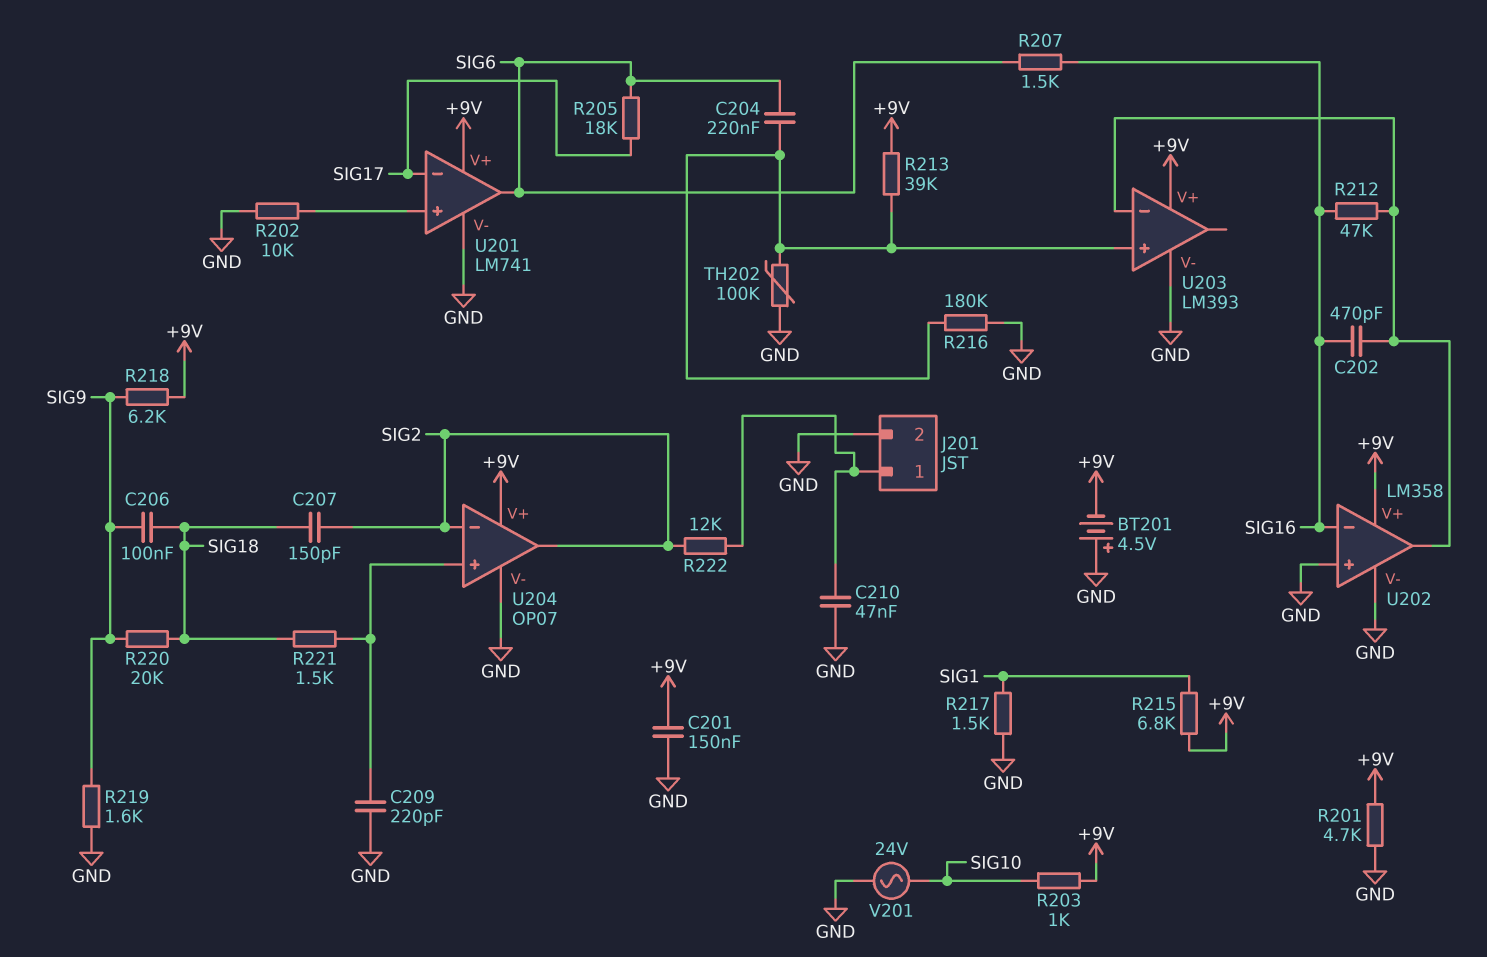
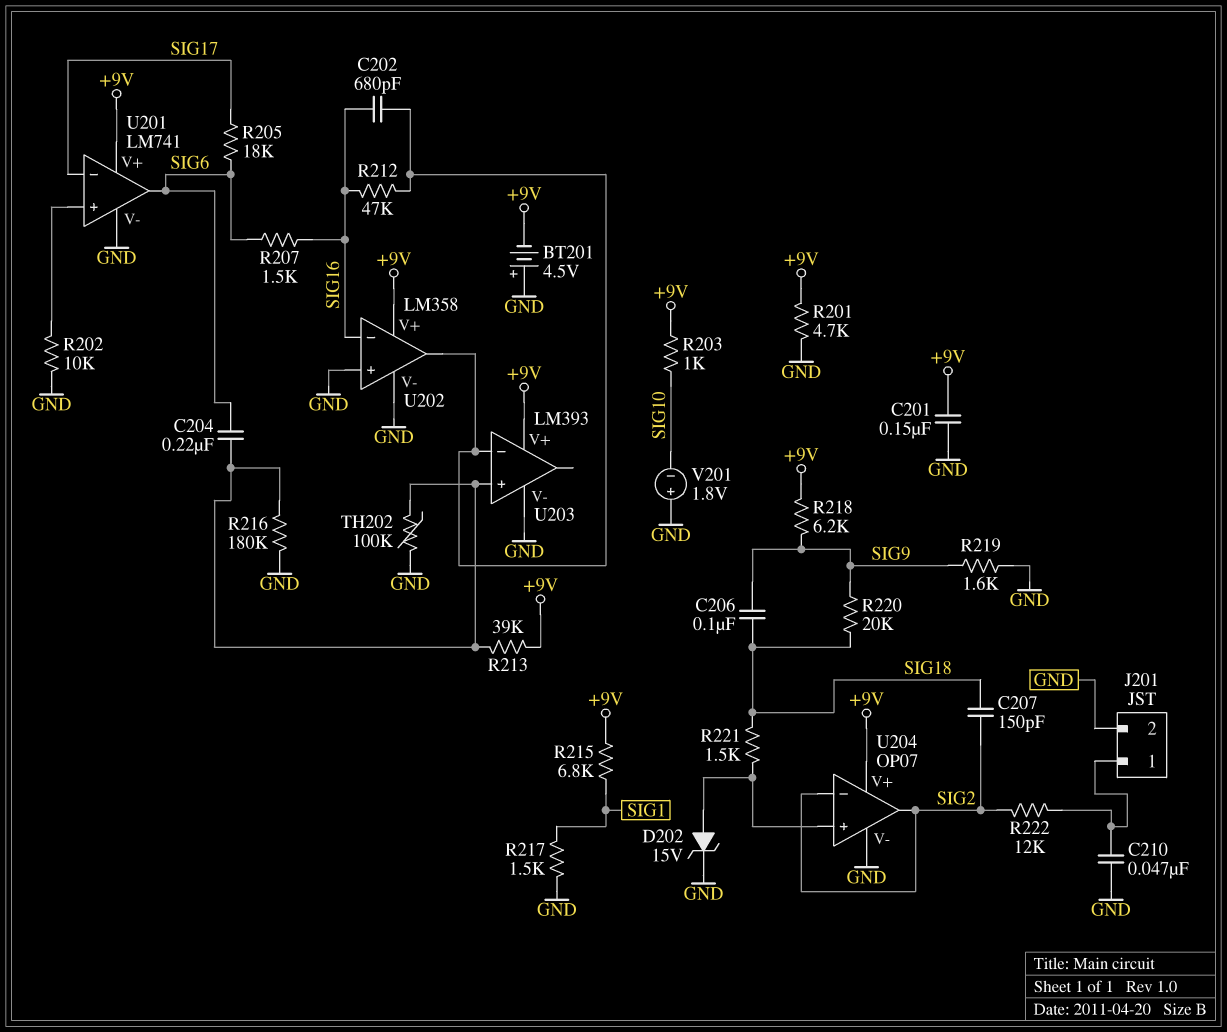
C202: 470pF (SIG16, U202/out) -> 680pF (SIG16, U202/out)
C209: 220pF (GND, U204/in+) -> none
D202: none -> zener 15V (A U204/in+, K GND)
V201: AC 24V (GND, SIG10) -> 1.8V (plus GND, minus SIG10)

